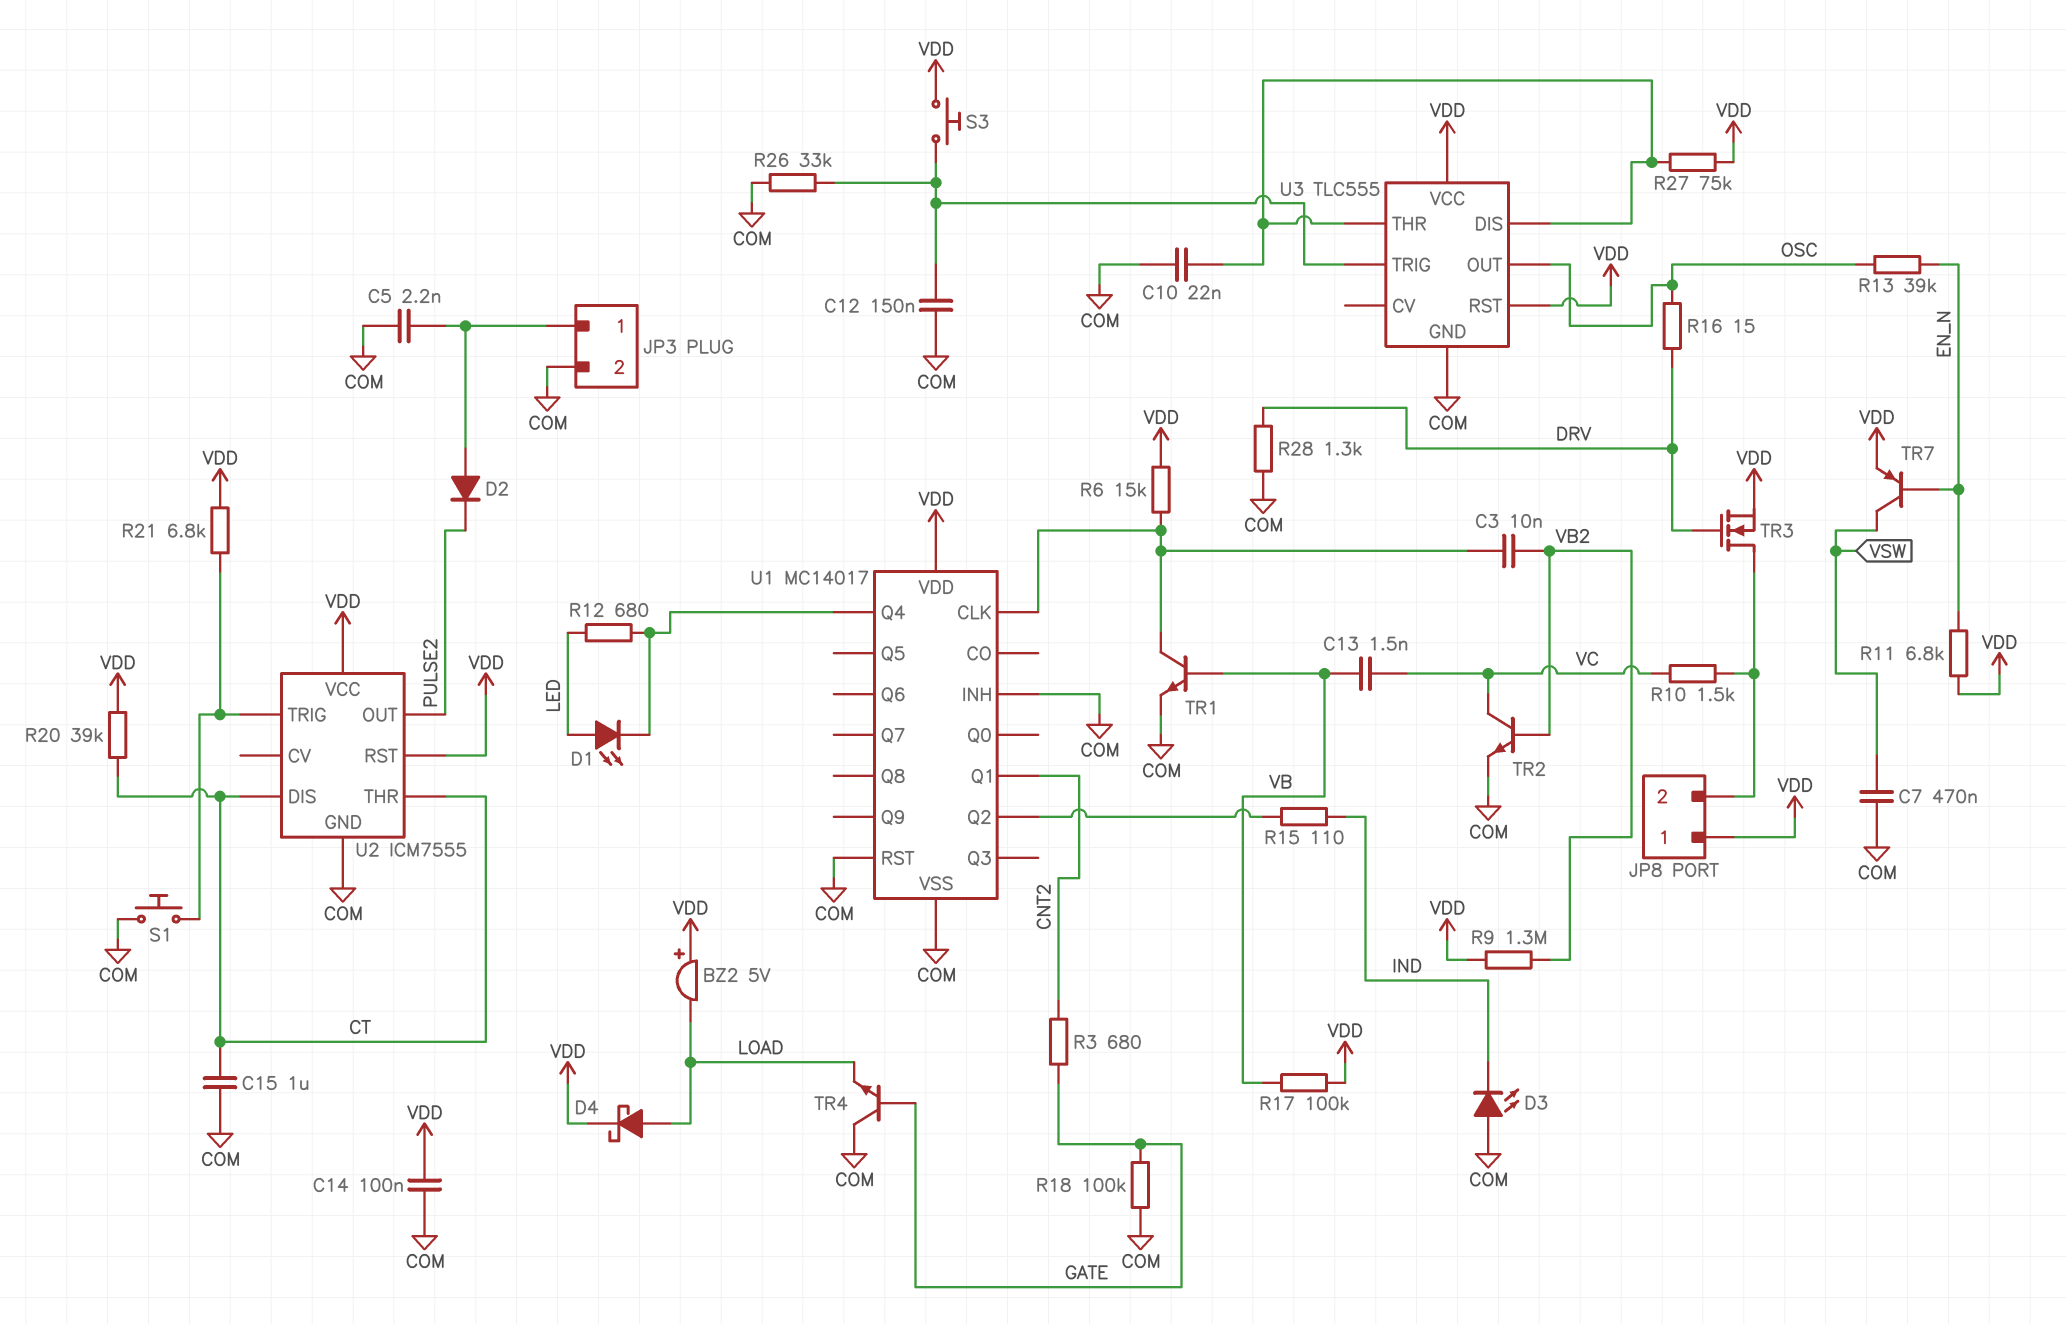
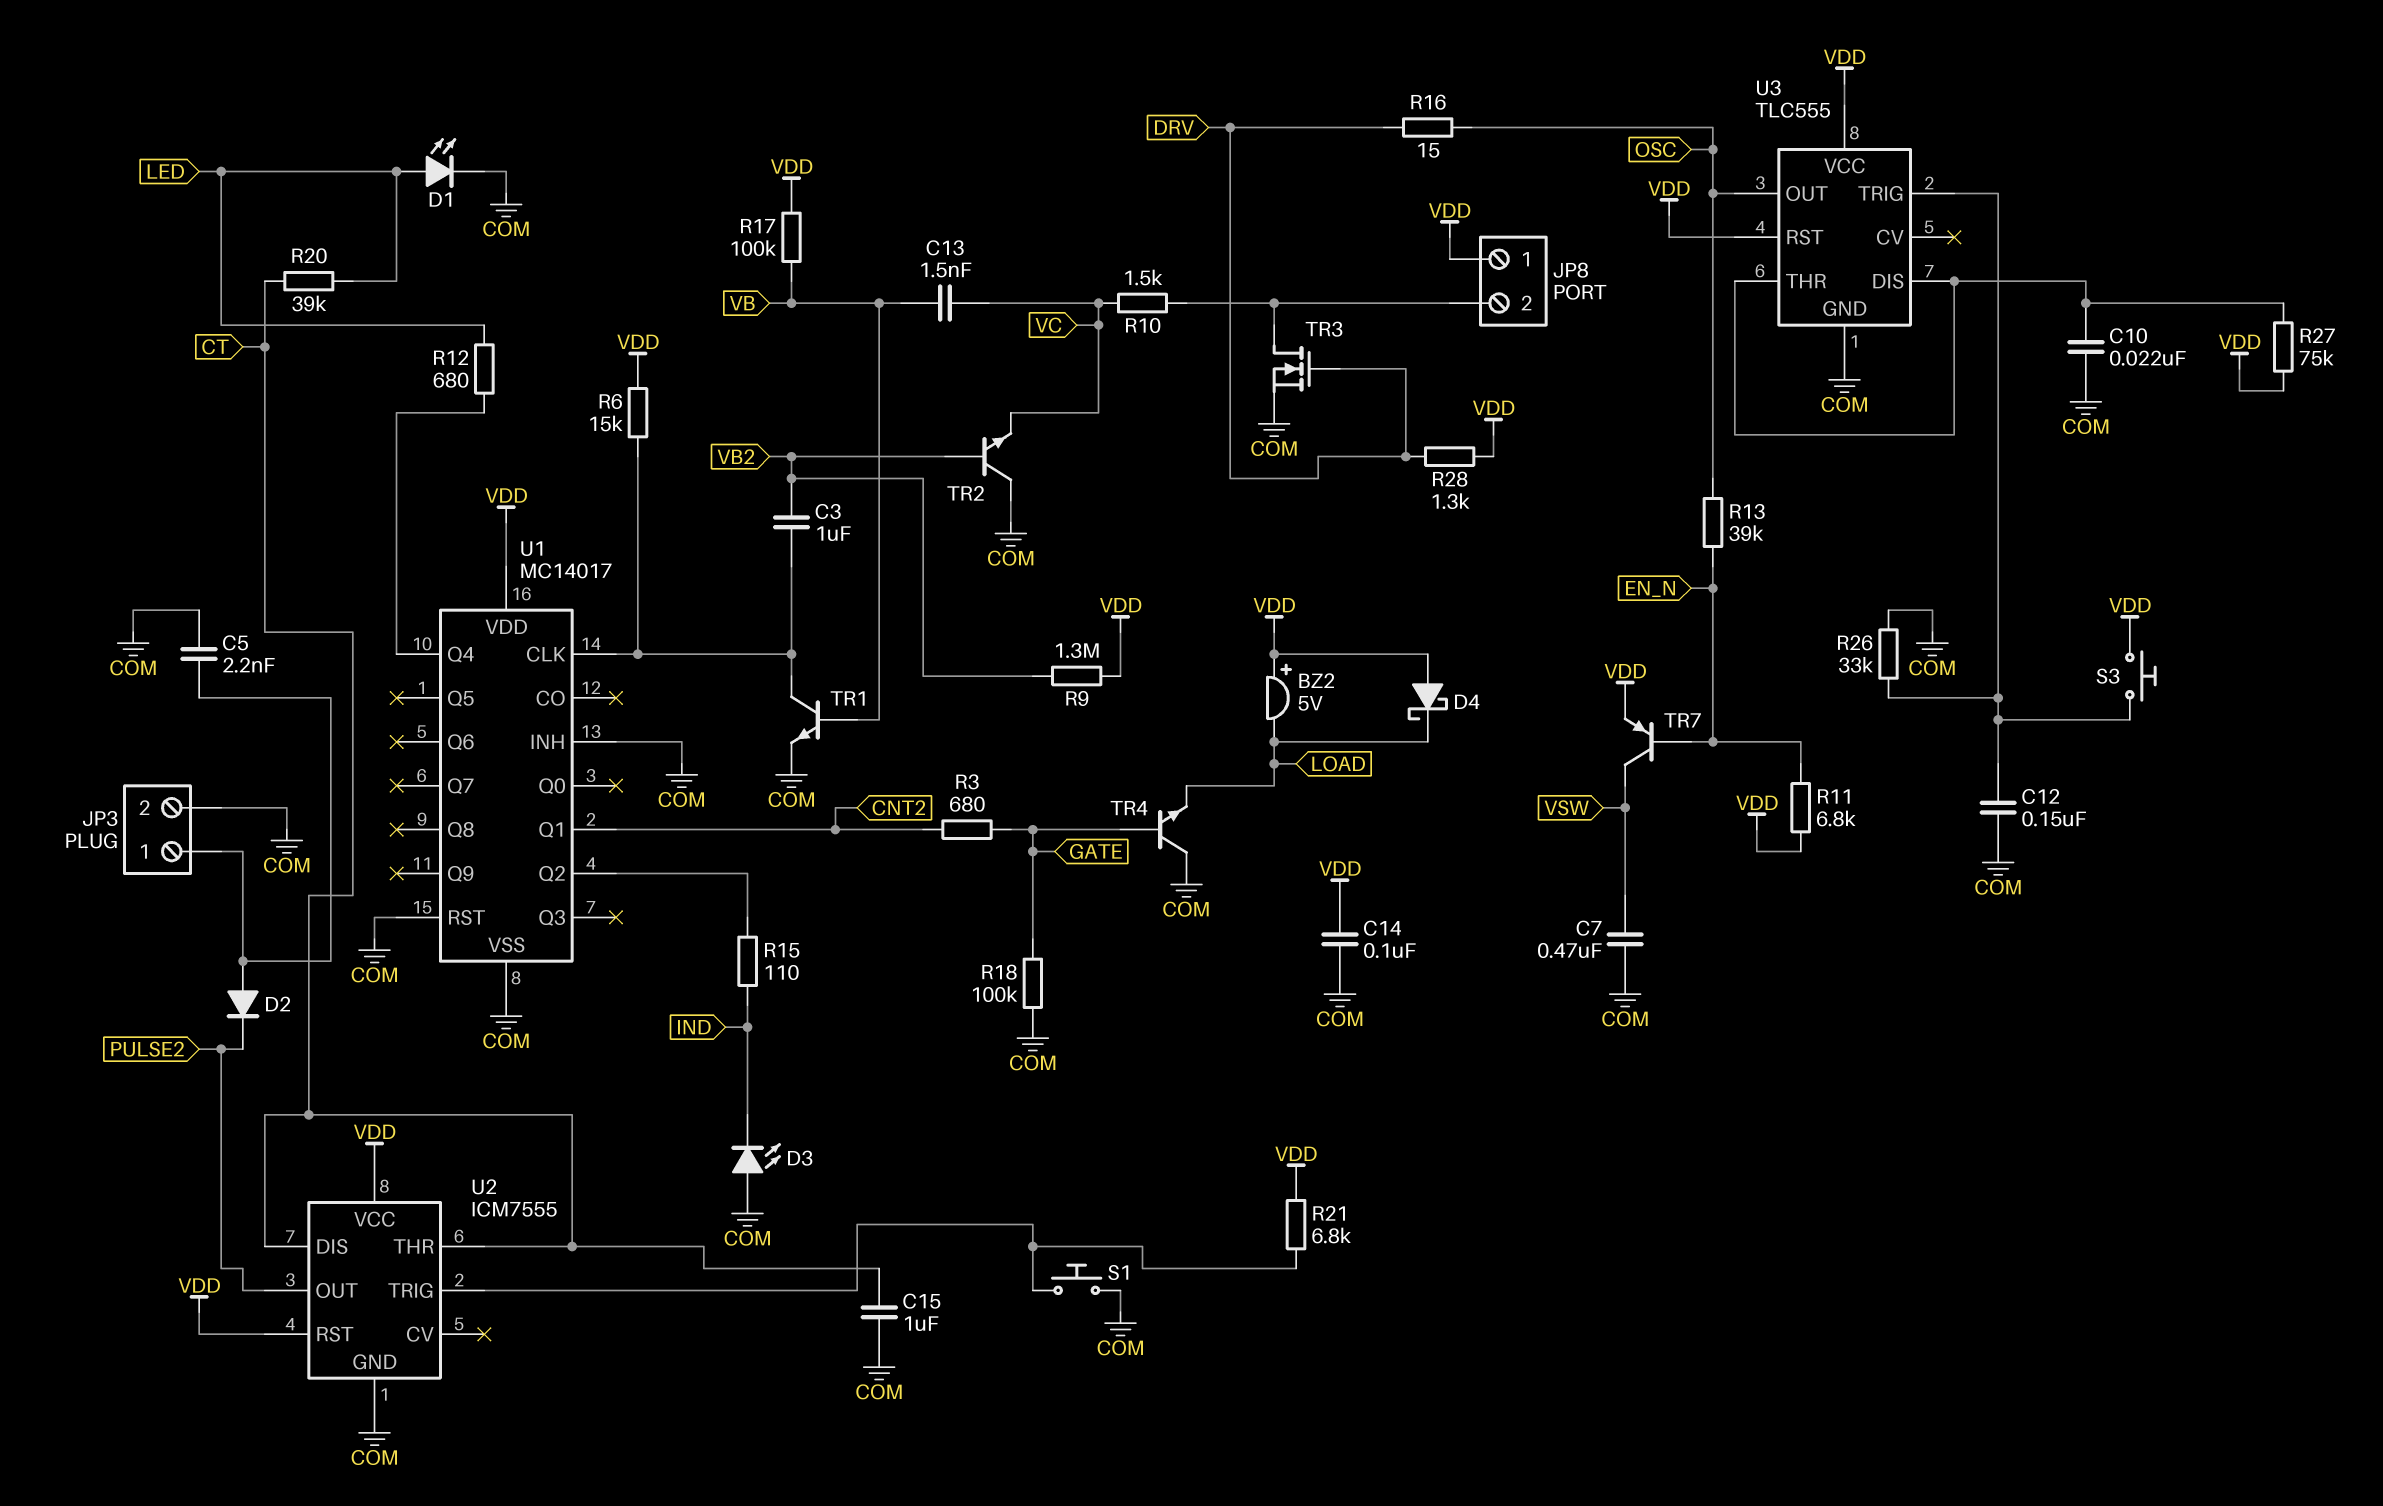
C3: 10nF (U1/CLK, VB2) -> 1uF (U1/CLK, VB2)
D1: LED (A LED, K U1/Q4) -> LED (A LED, K COM)
D4: schottky (A LOAD, K VDD) -> schottky (A VDD, K LOAD)
R20: 39k (CT, VDD) -> 39k (CT, LED)
R28: 1.3k (COM, DRV) -> 1.3k (DRV, VDD)
TR2: NPN (B VB2, C VC, E COM) -> NPN (B VB2, C COM, E VC)
TR3: NMOS (G DRV, D JP8/2, S VDD) -> NMOS (G DRV, D JP8/2, S COM)

